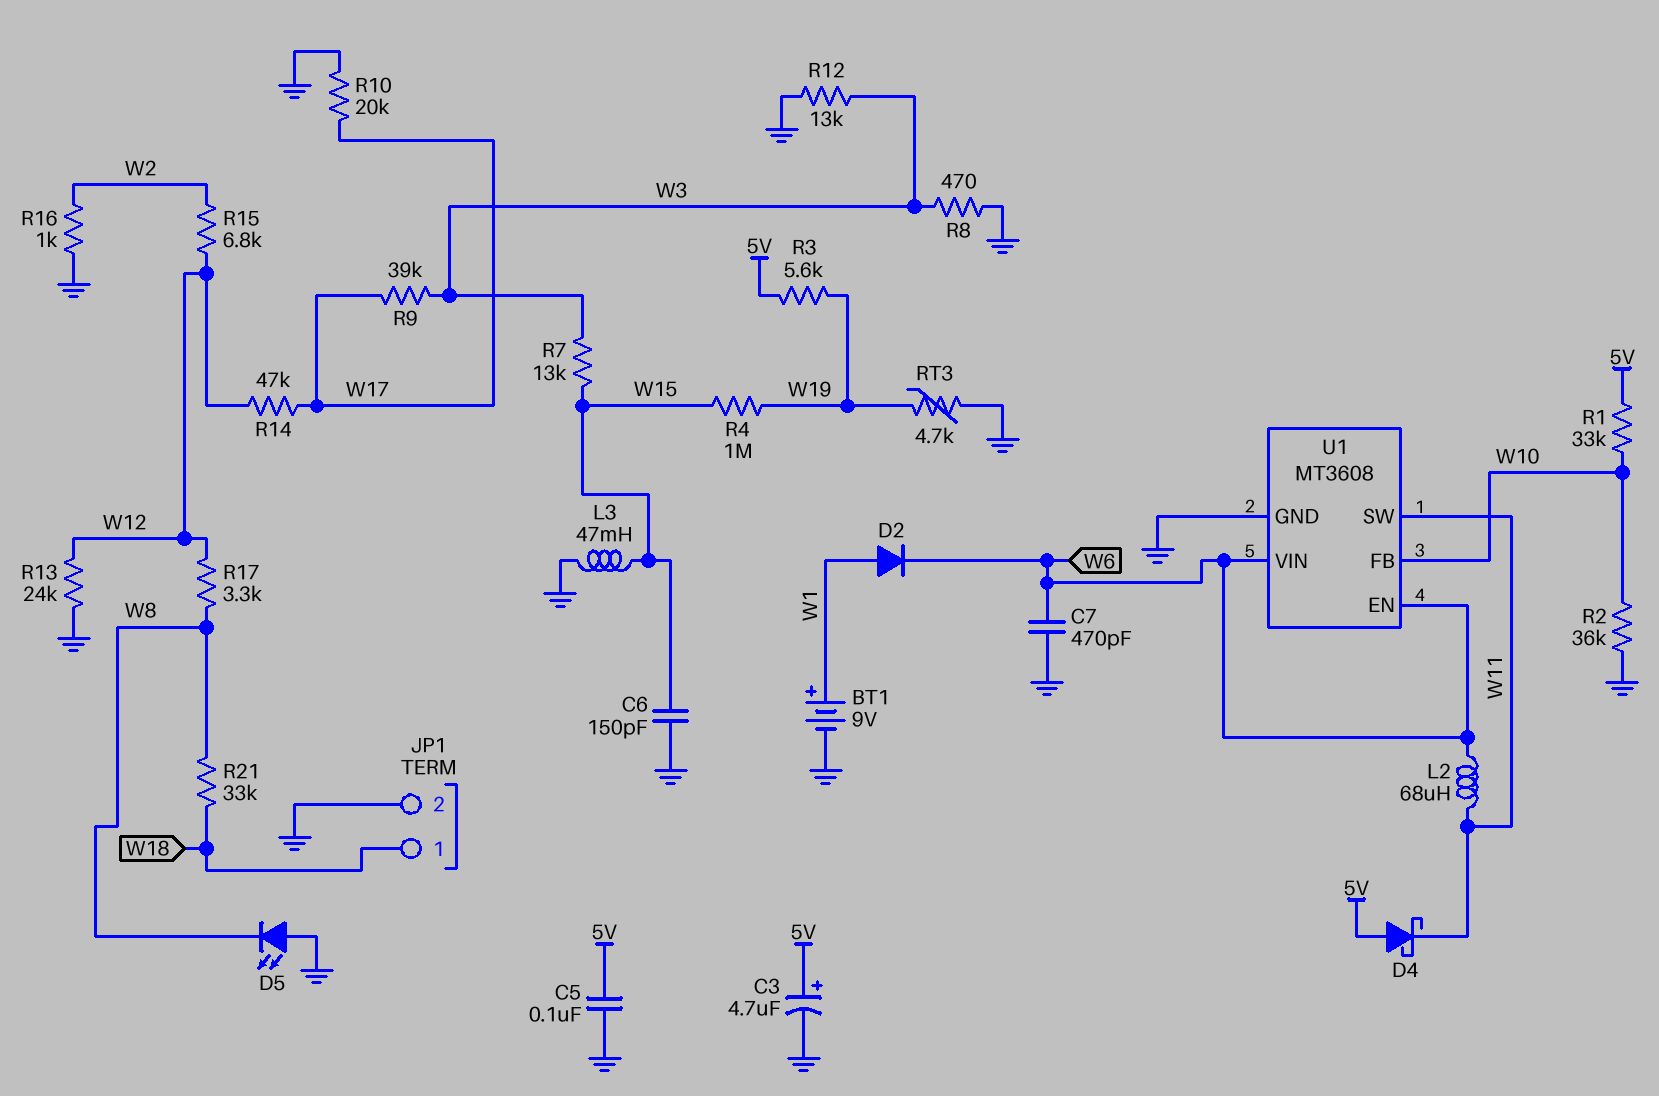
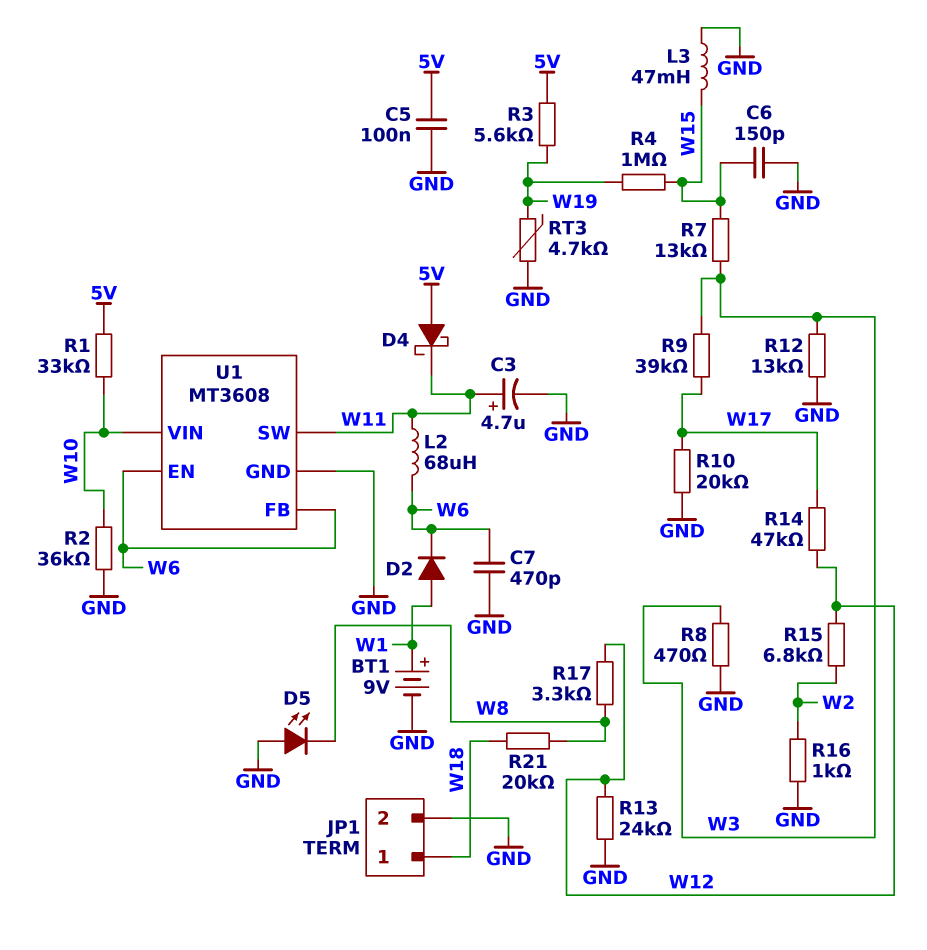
C3: 4.7uF (plus 5V, minus GND) -> 4.7uF (plus W11, minus GND)
R21: 33k (W8, W18) -> 20k (W8, W18)
U1 pin FB: W10 -> W6
U1 pin VIN: W6 -> W10

